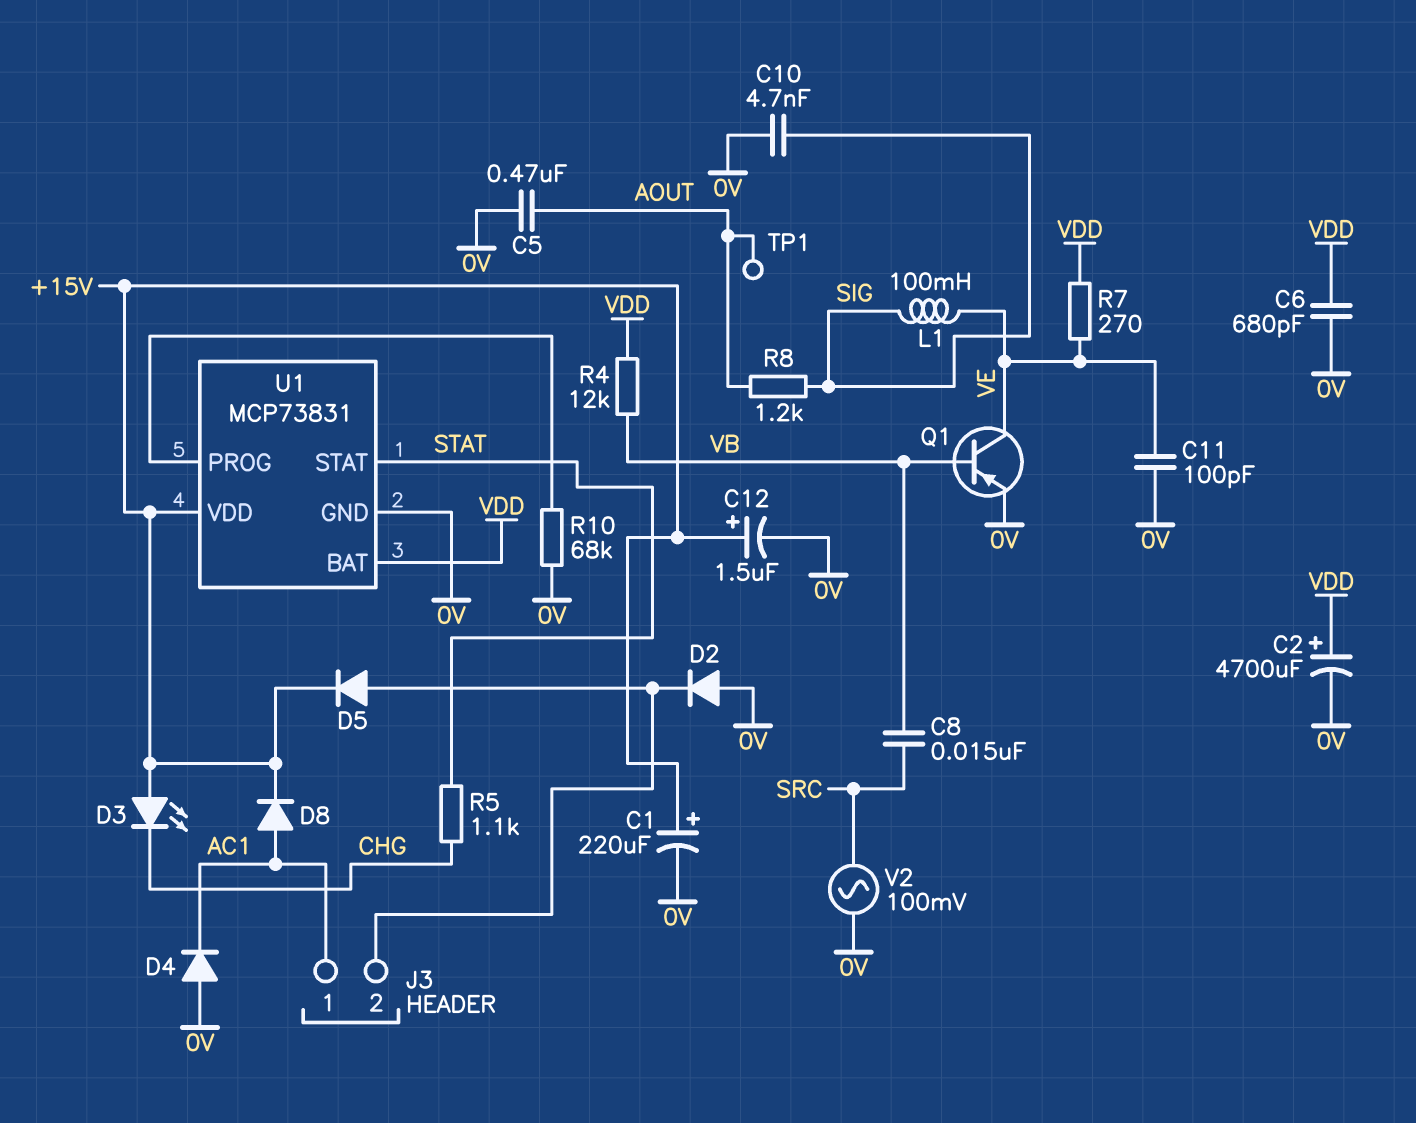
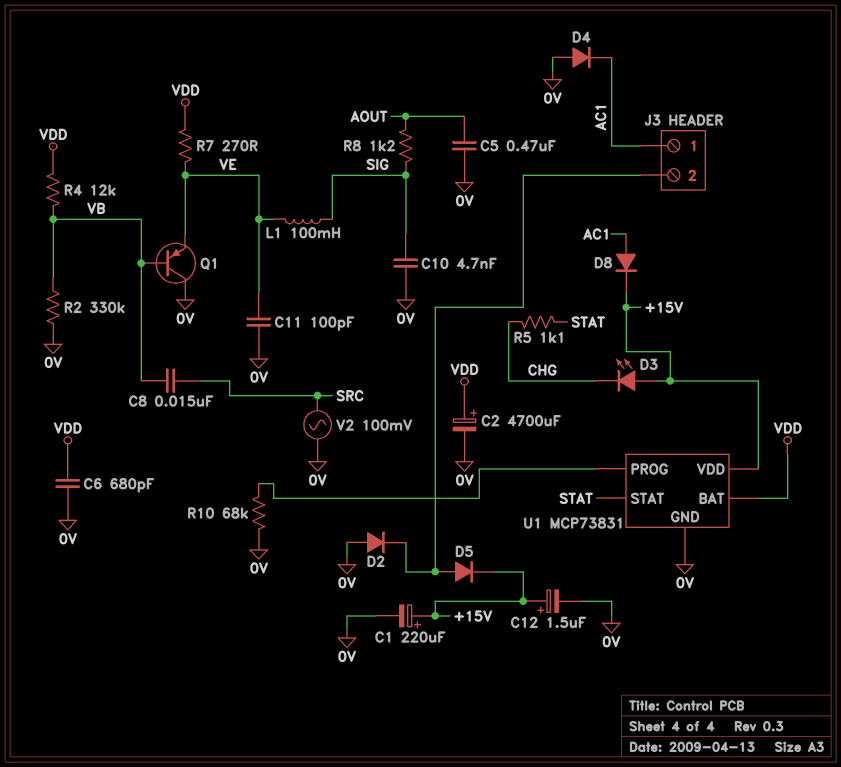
Q1: PNP (B VB, C VE, E 0V) -> PNP (B VB, C 0V, E VE)
R2: none -> 330k (0V, VB)
TP1: test point (AOUT) -> none

